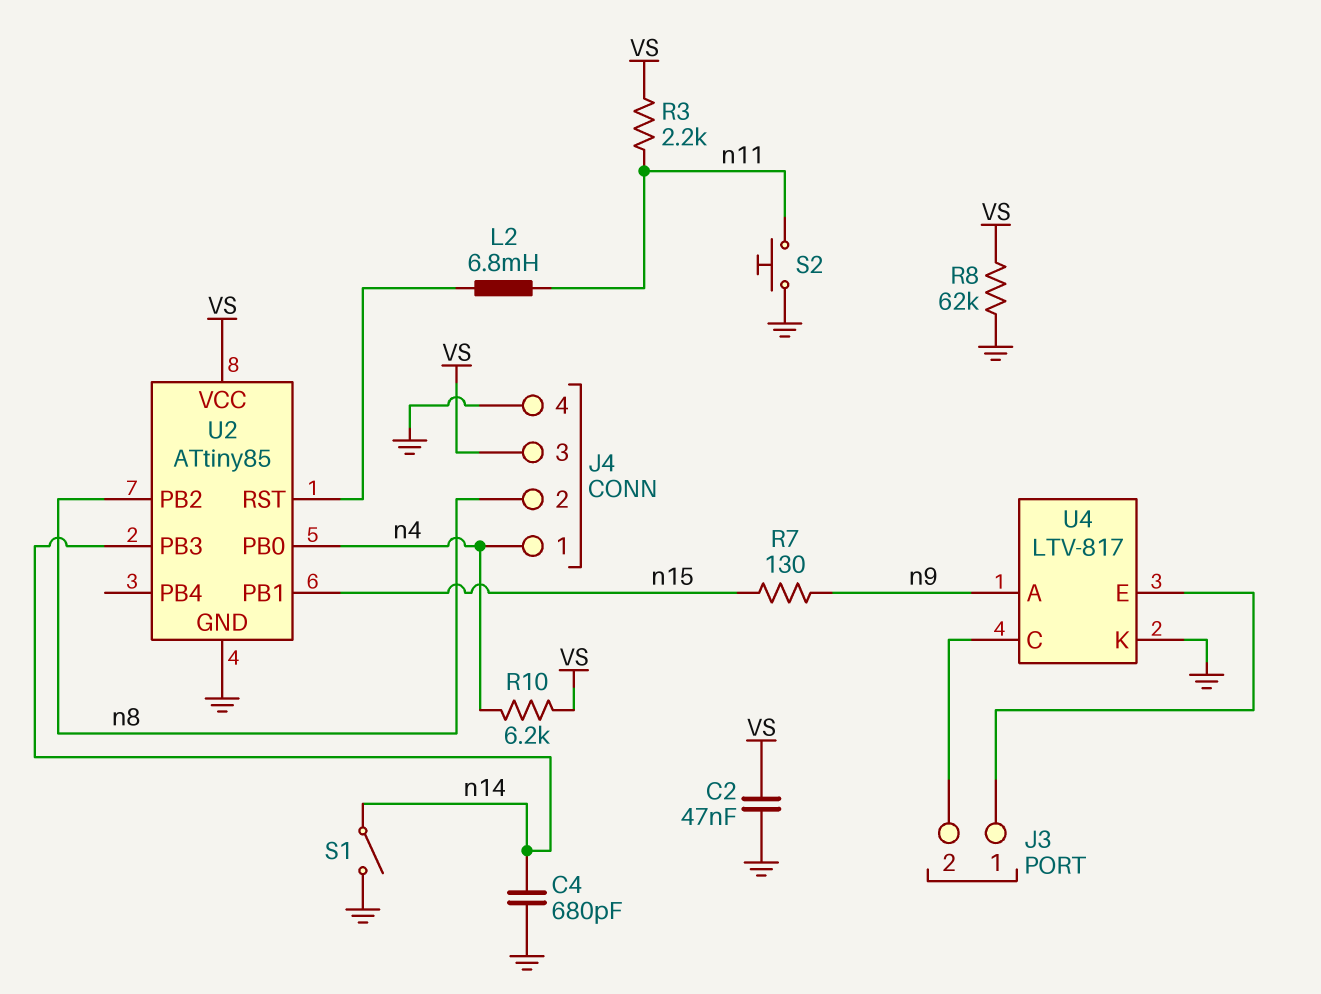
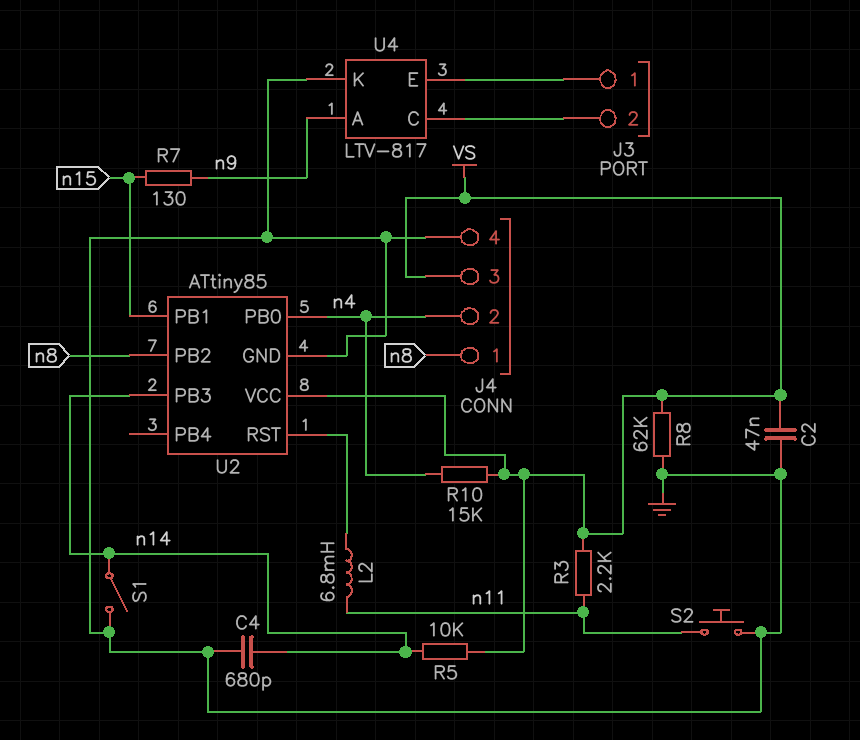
J4 pin 1: n4 -> n8
J4 pin 2: n8 -> n4
R5: none -> 10k (VS, n14)
R10: 6.2k (VS, n4) -> 15k (VS, n4)

